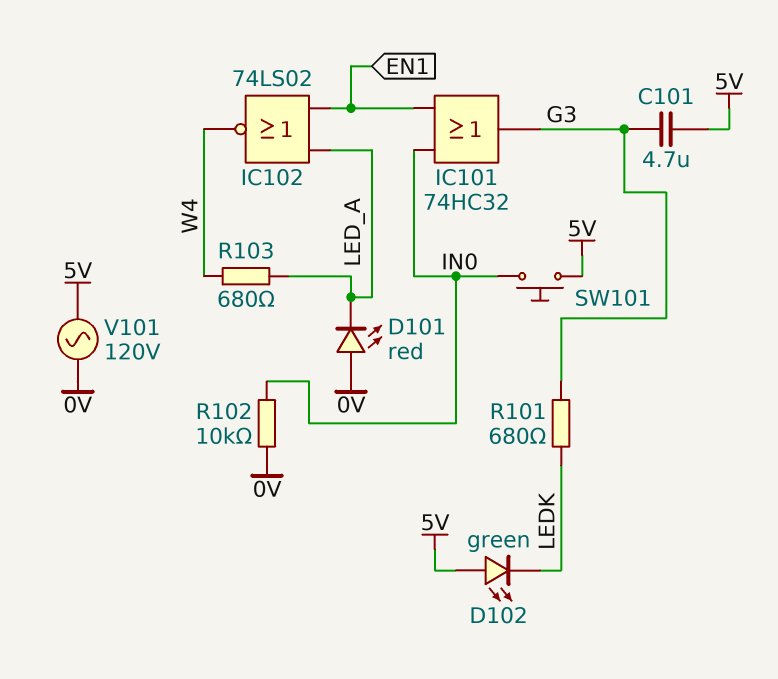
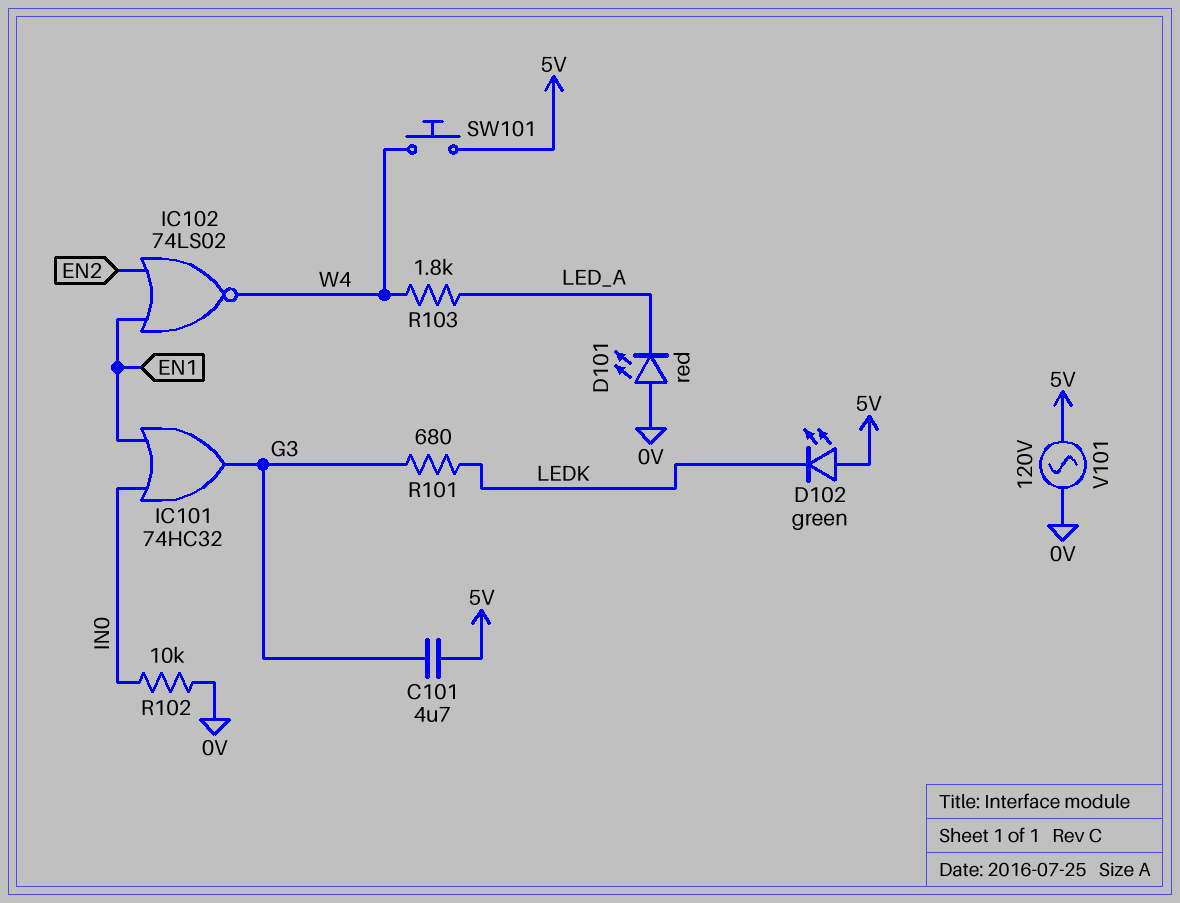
IC102: NOR 74LS02 (in EN1, in LED_A, out W4) -> NOR 74LS02 (in EN1, in EN2, out W4)
R103: 680 (LED_A, W4) -> 1.8k (LED_A, W4)
SW101: button (5V, IN0) -> button (5V, W4)

